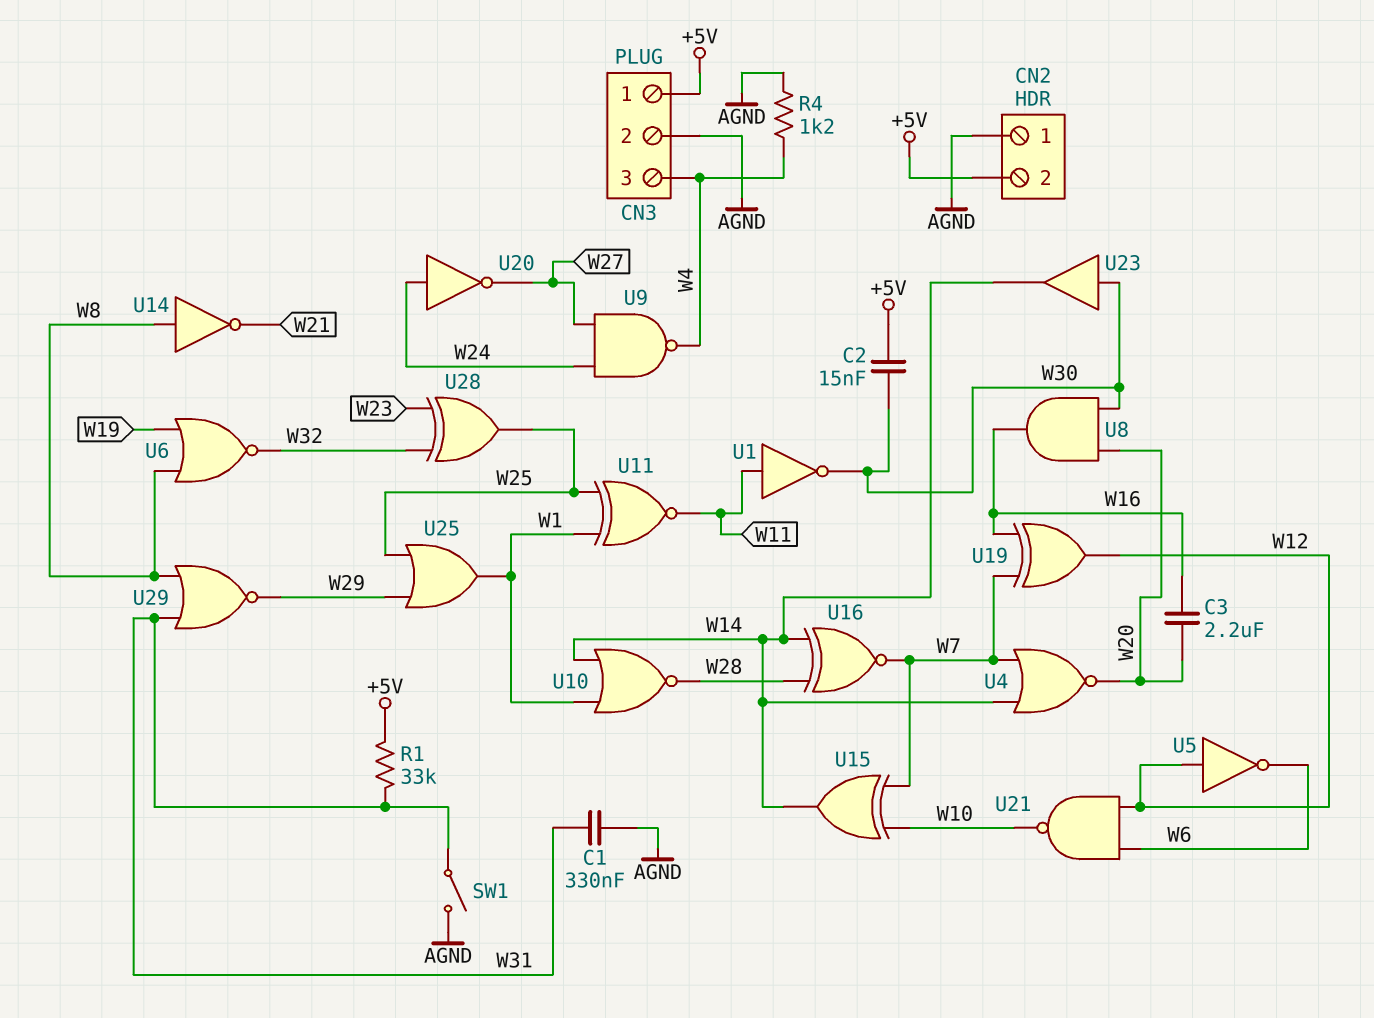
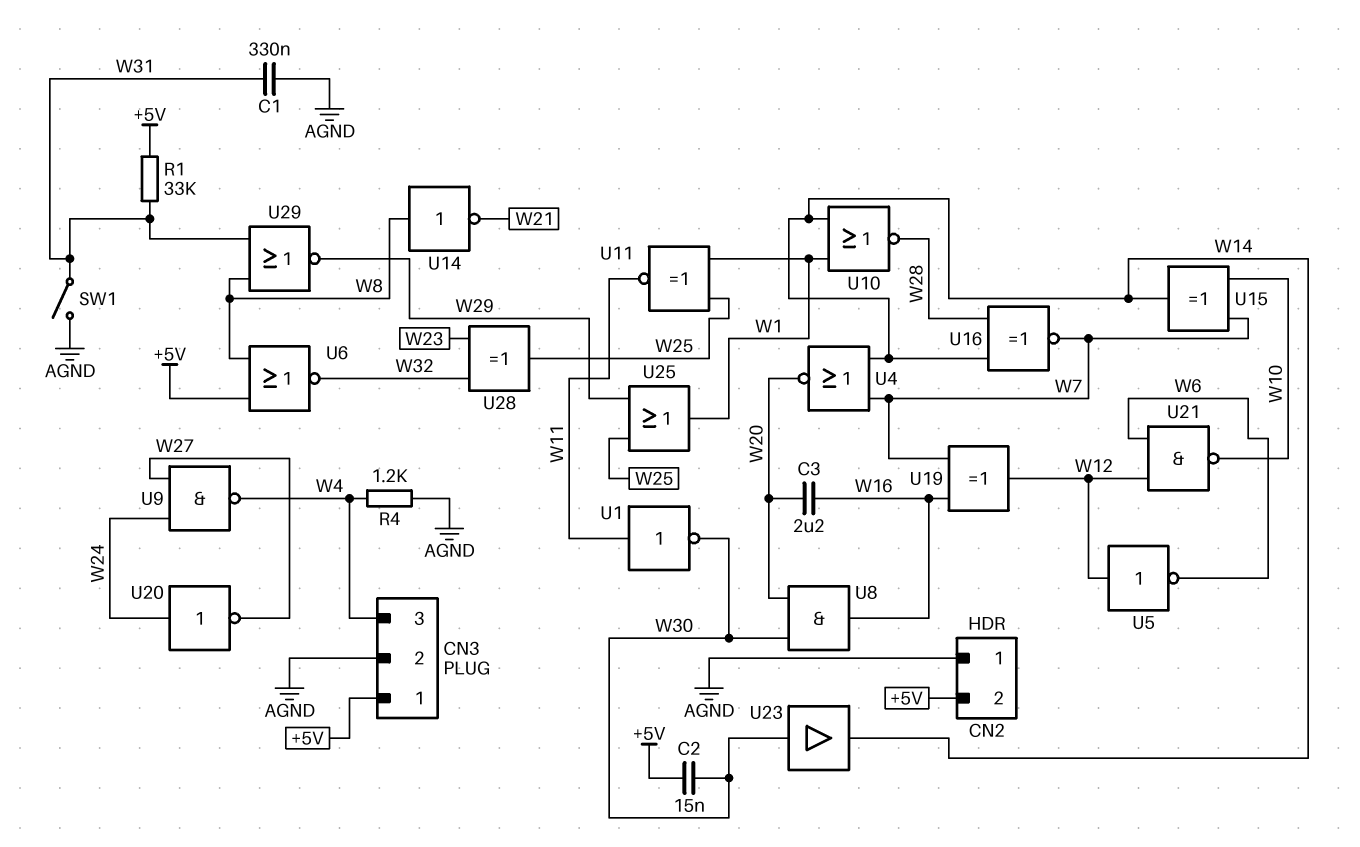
U6: NOR (in W8, in W19, out W32) -> NOR (in +5V, in W8, out W32)

